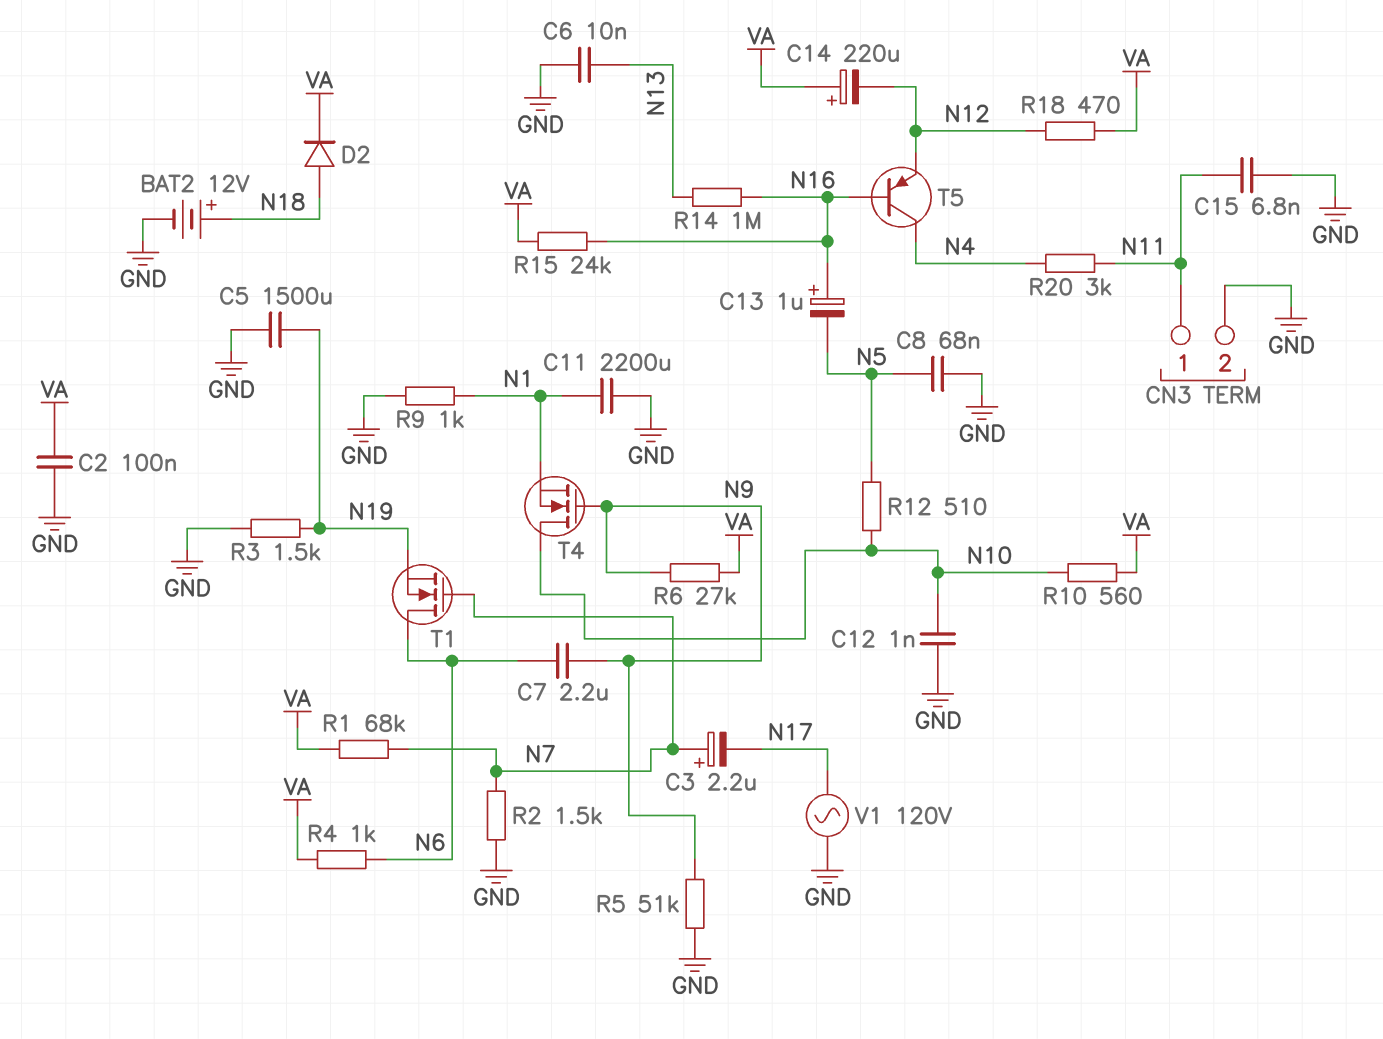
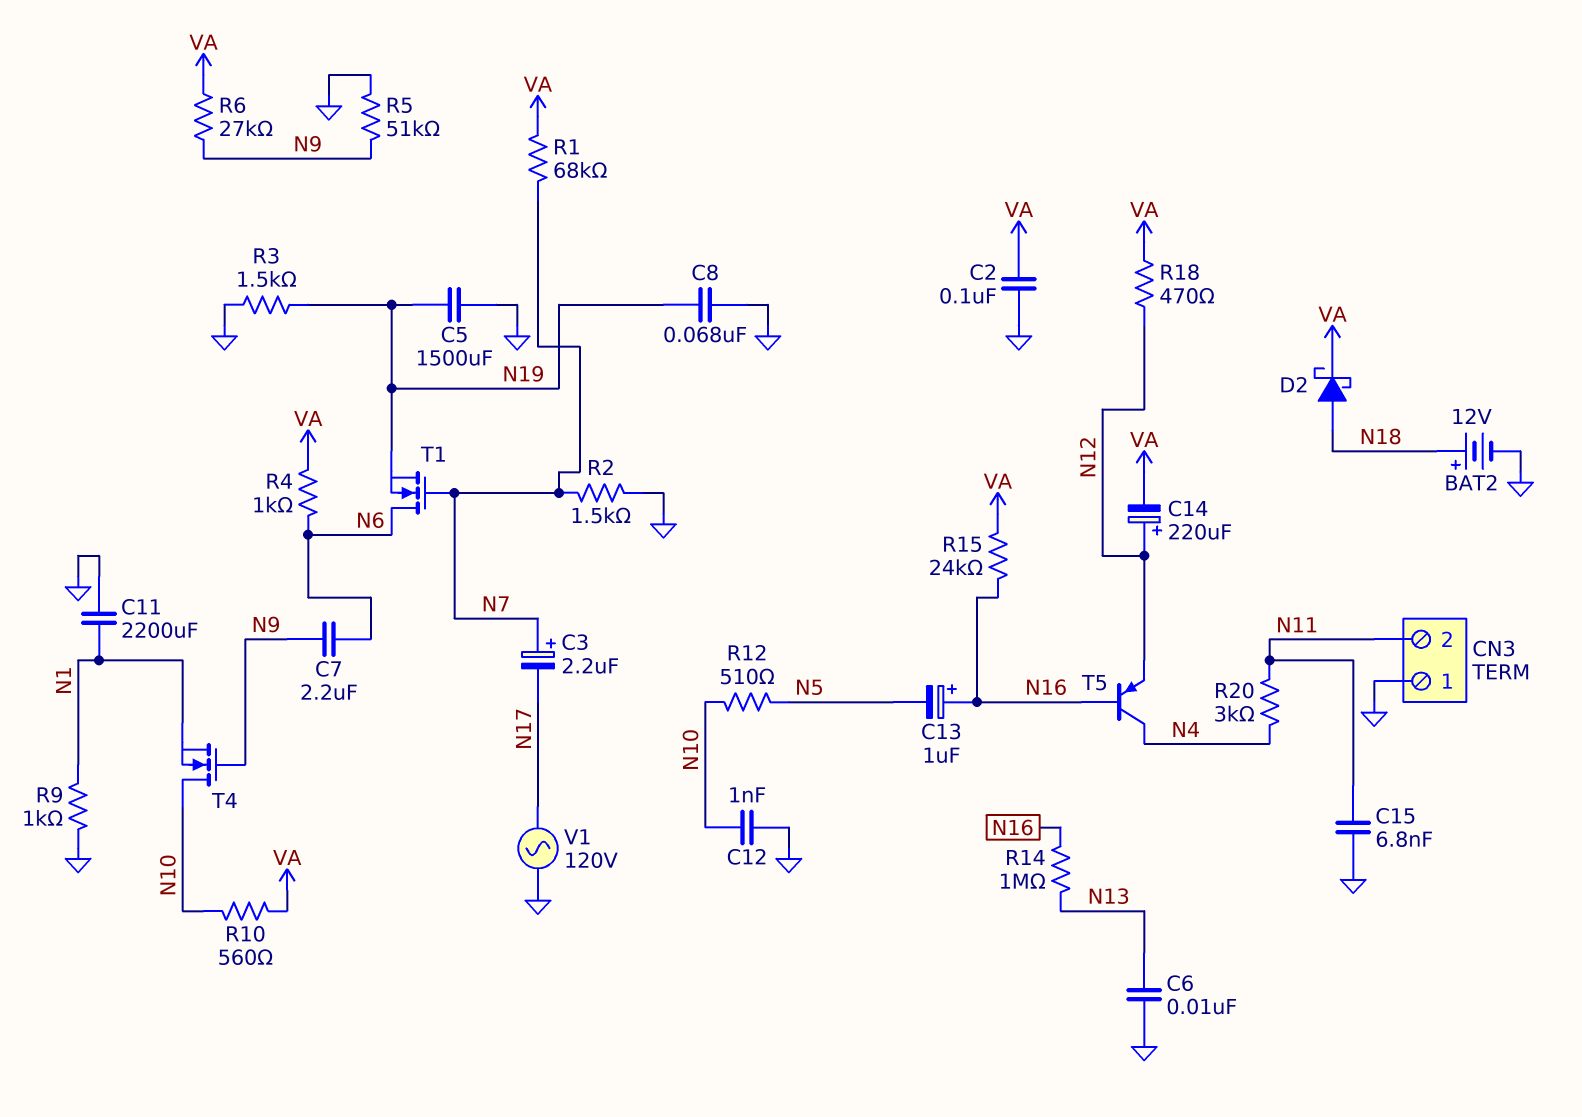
C8: 68nF (GND, N5) -> 68nF (GND, N19)
C14: 220uF (plus VA, minus N12) -> 220uF (plus N12, minus VA)
CN3 pin 1: N11 -> GND
CN3 pin 2: GND -> N11
D2: diode (A N18, K VA) -> schottky (A N18, K VA)

